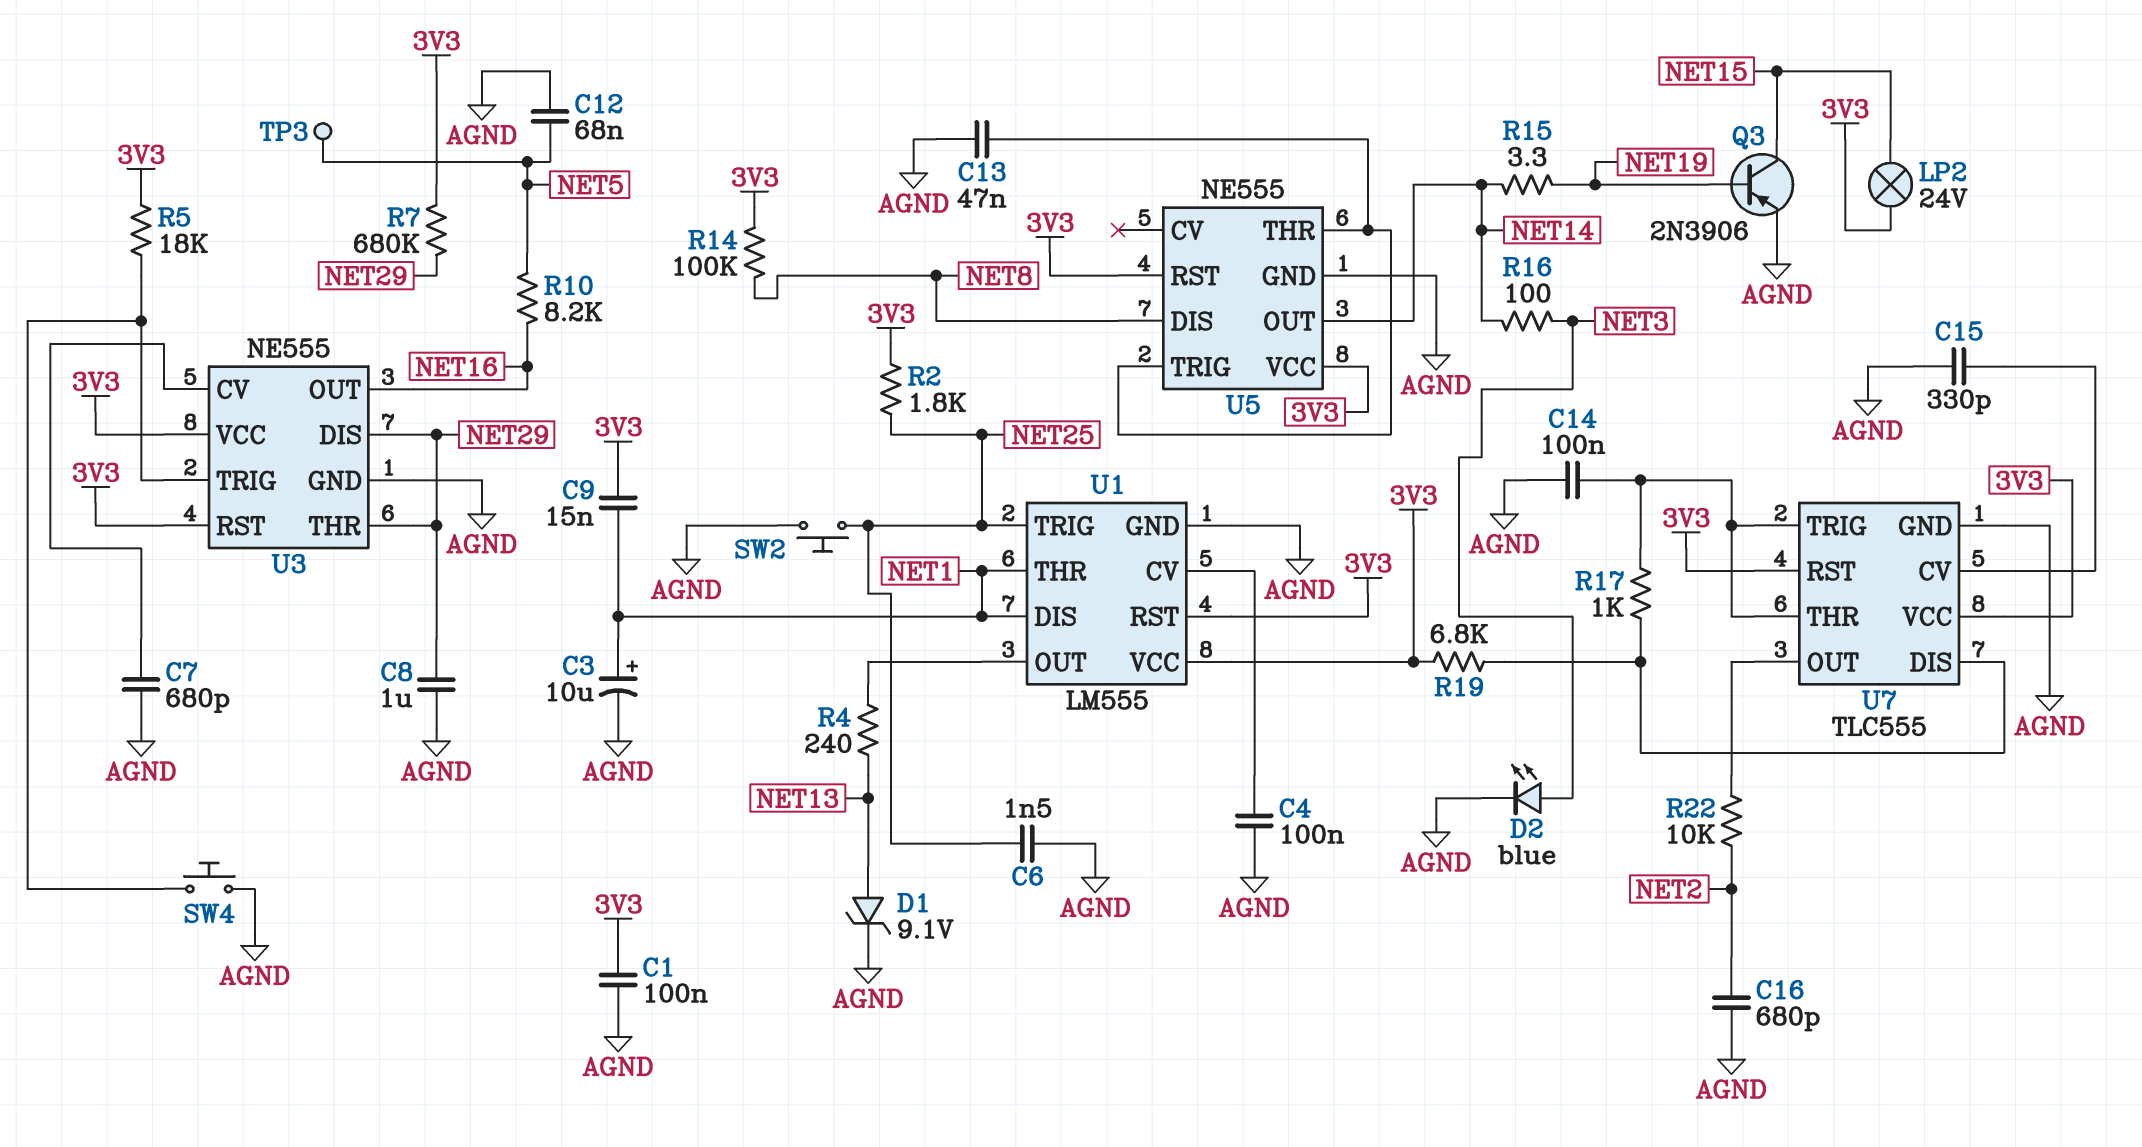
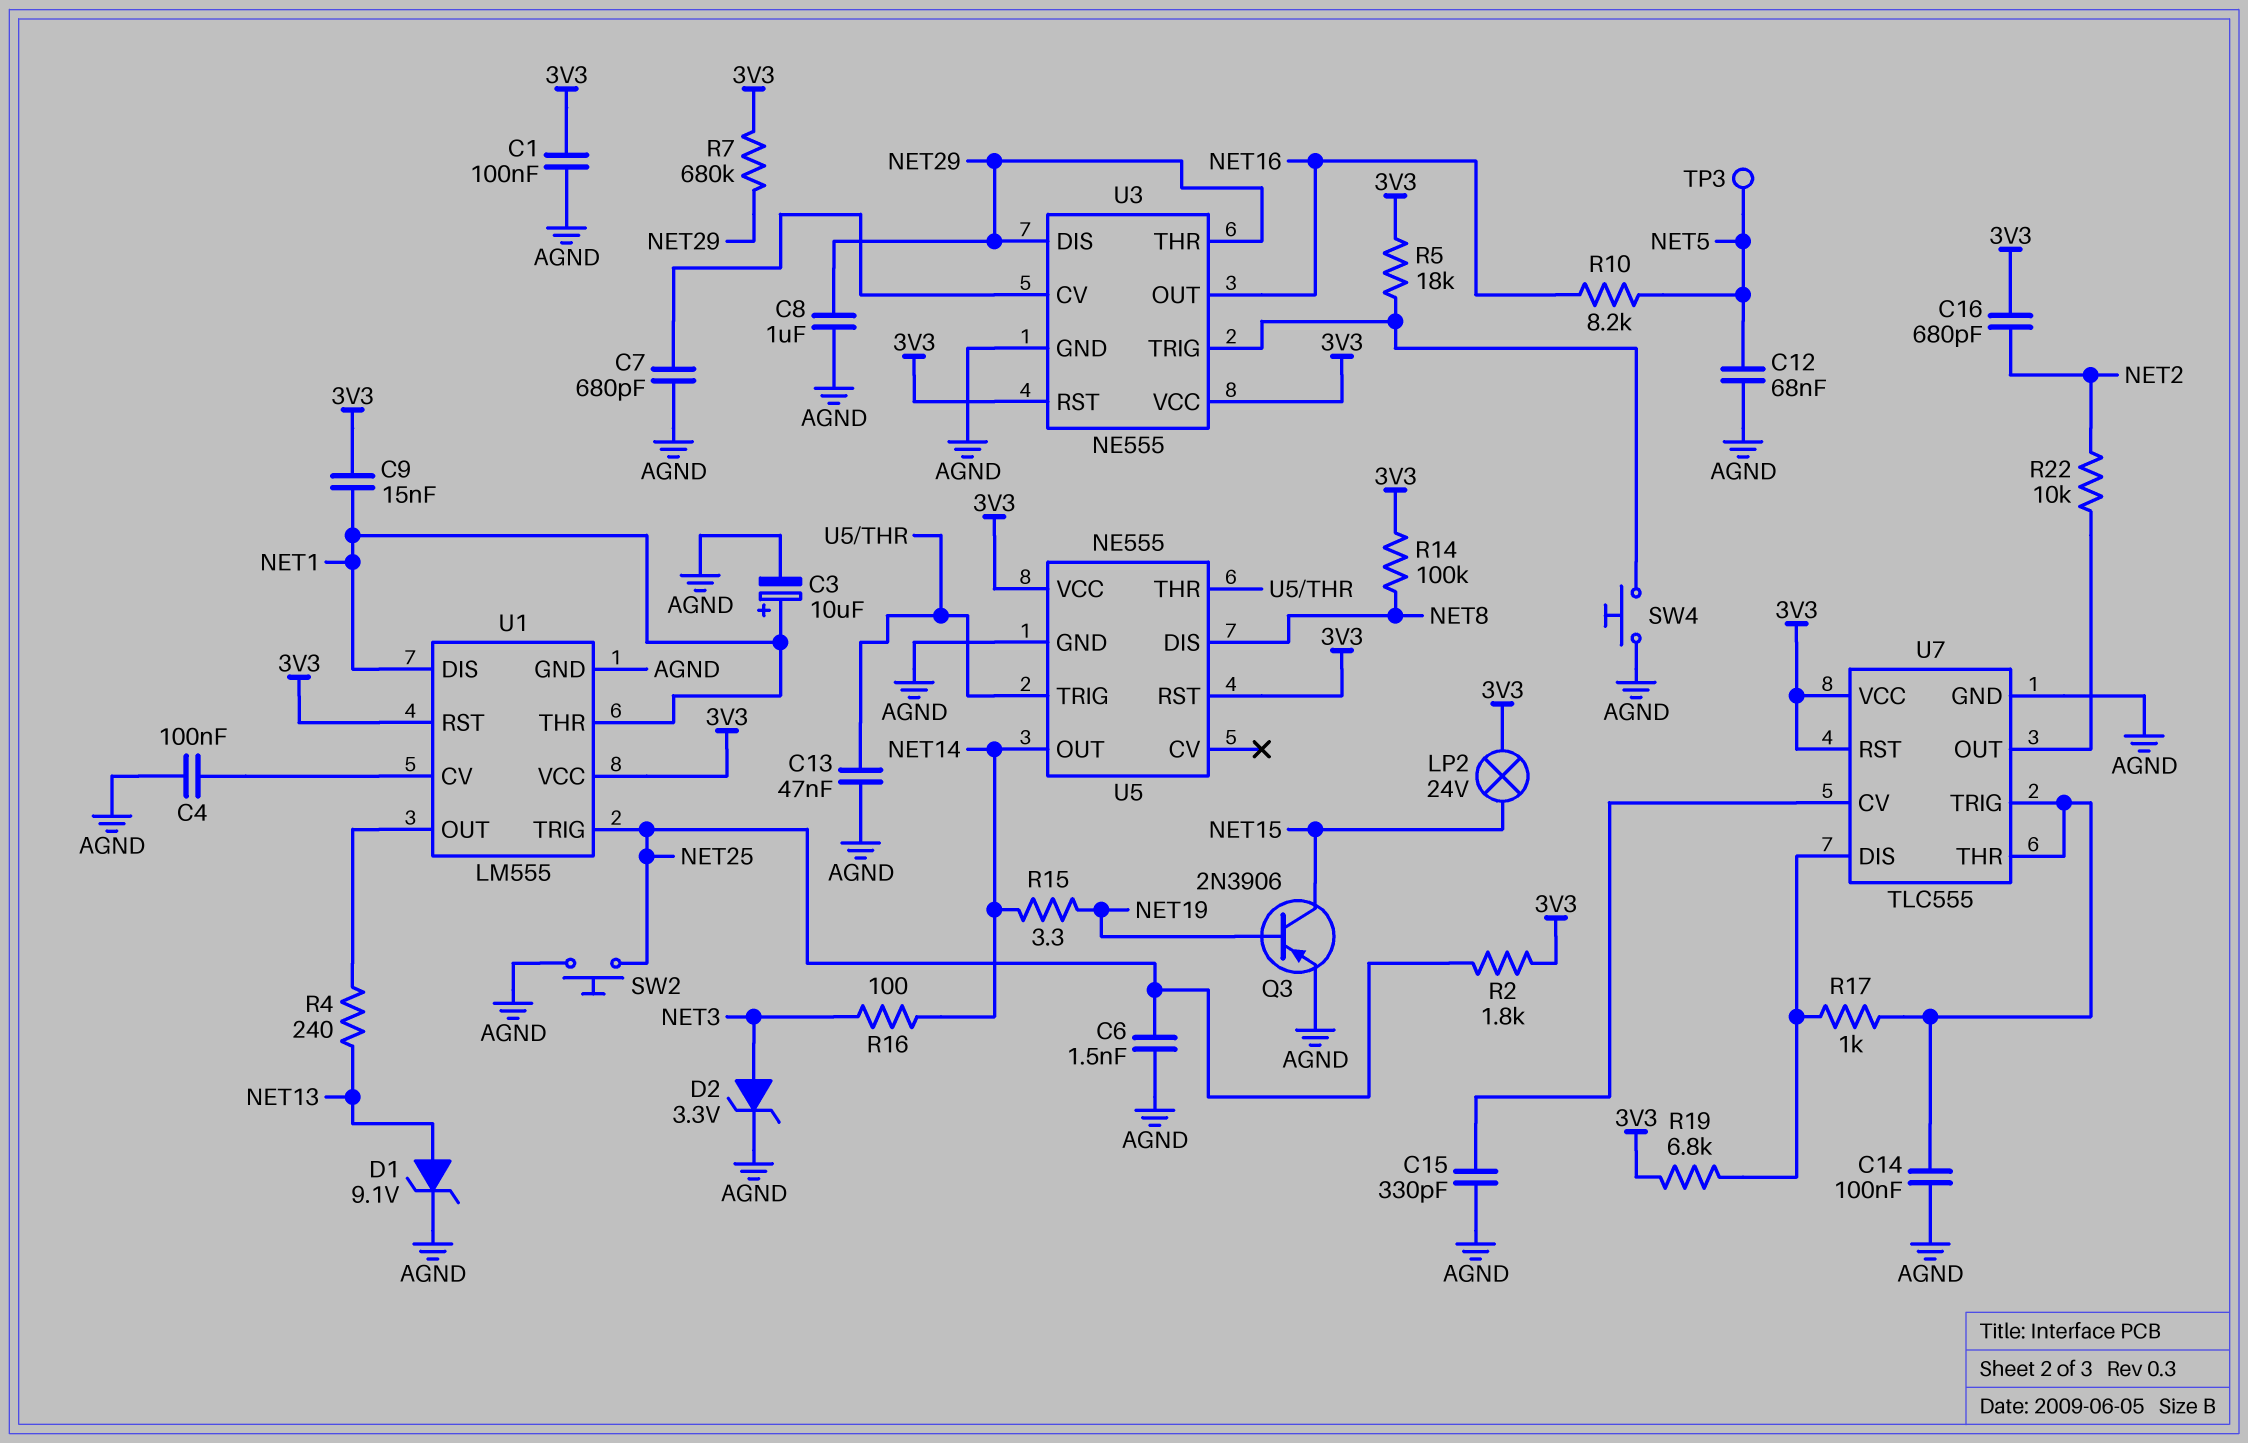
C16: 680pF (AGND, NET2) -> 680pF (3V3, NET2)
D2: LED blue (A NET3, K AGND) -> zener 3.3V (A NET3, K AGND)

